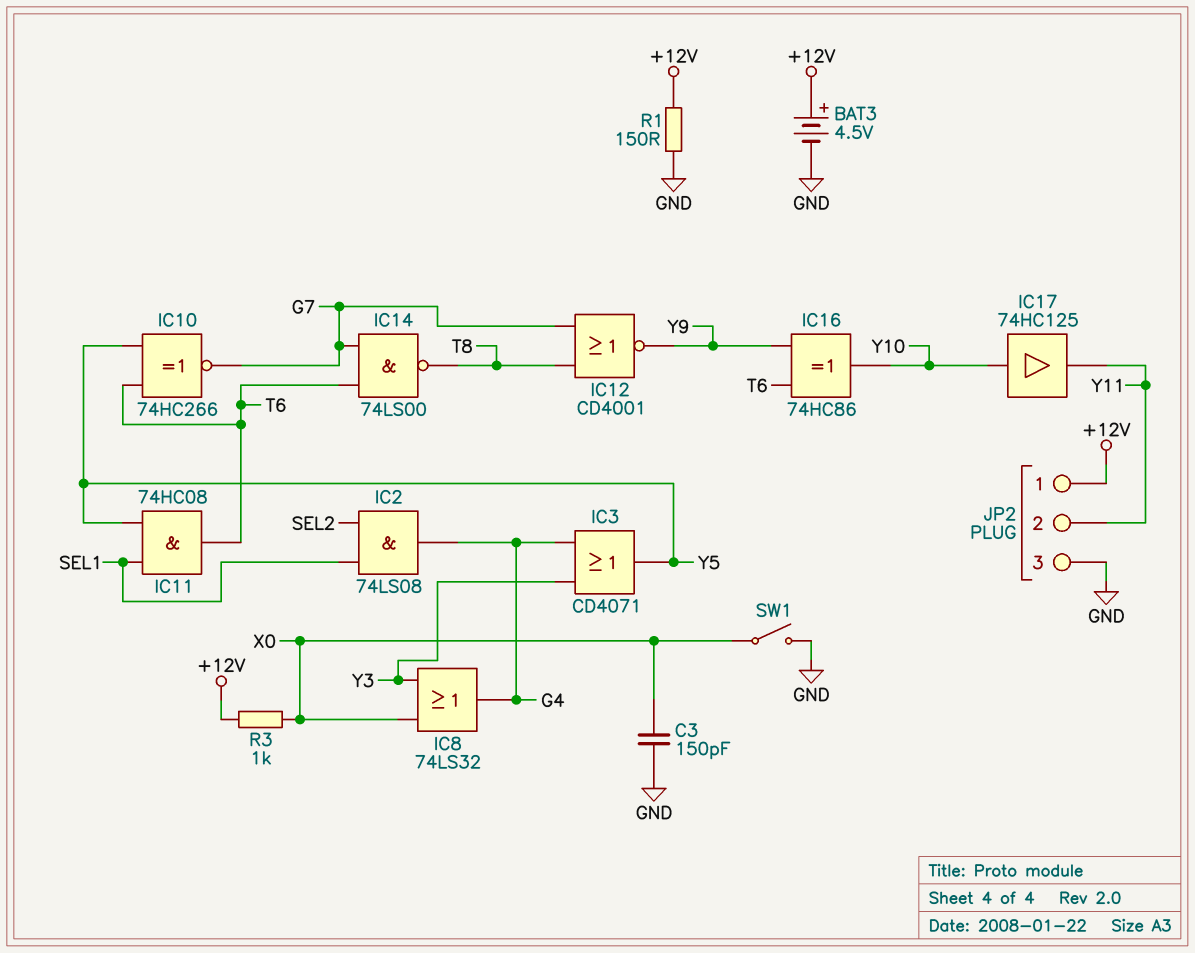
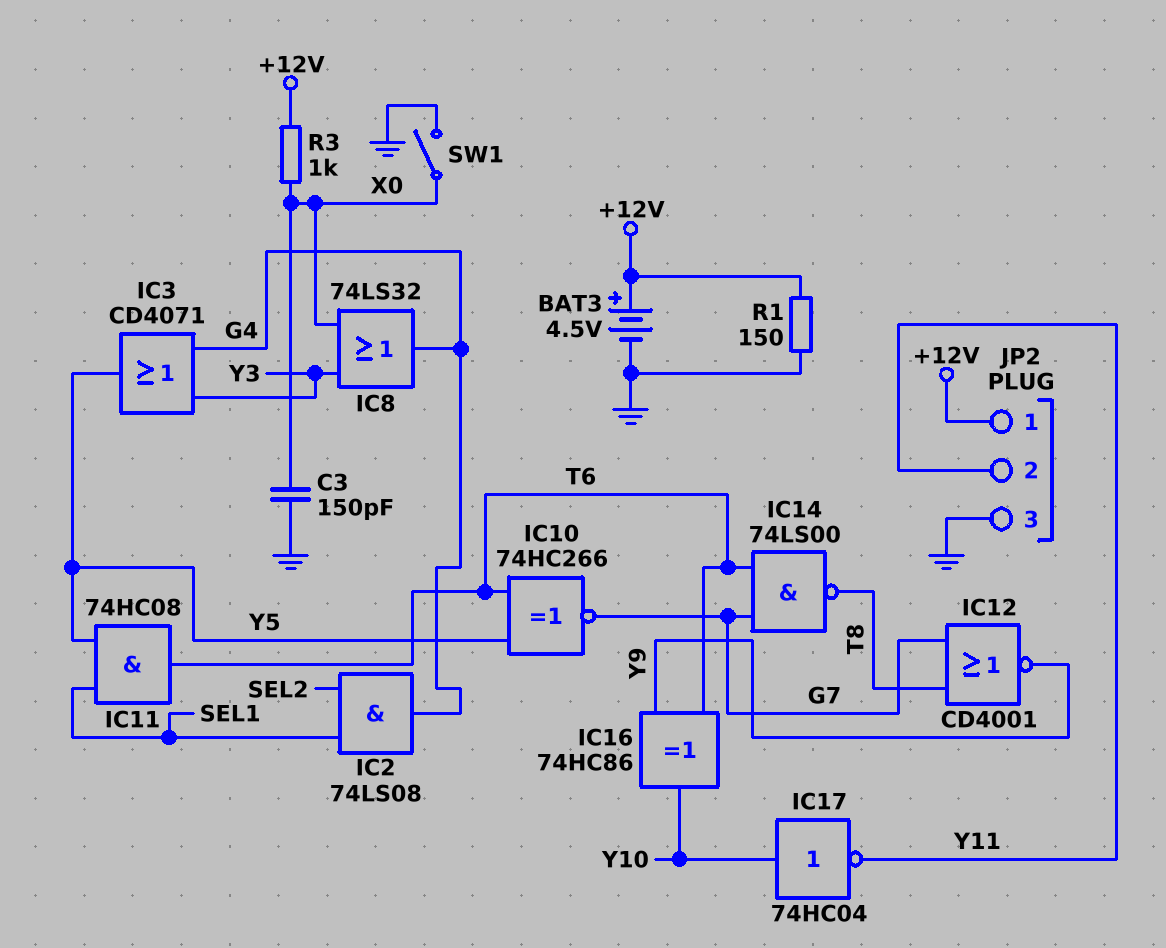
IC17: buffer 74HC125 (in Y10, out Y11) -> NOT 74HC04 (in Y10, out Y11)

